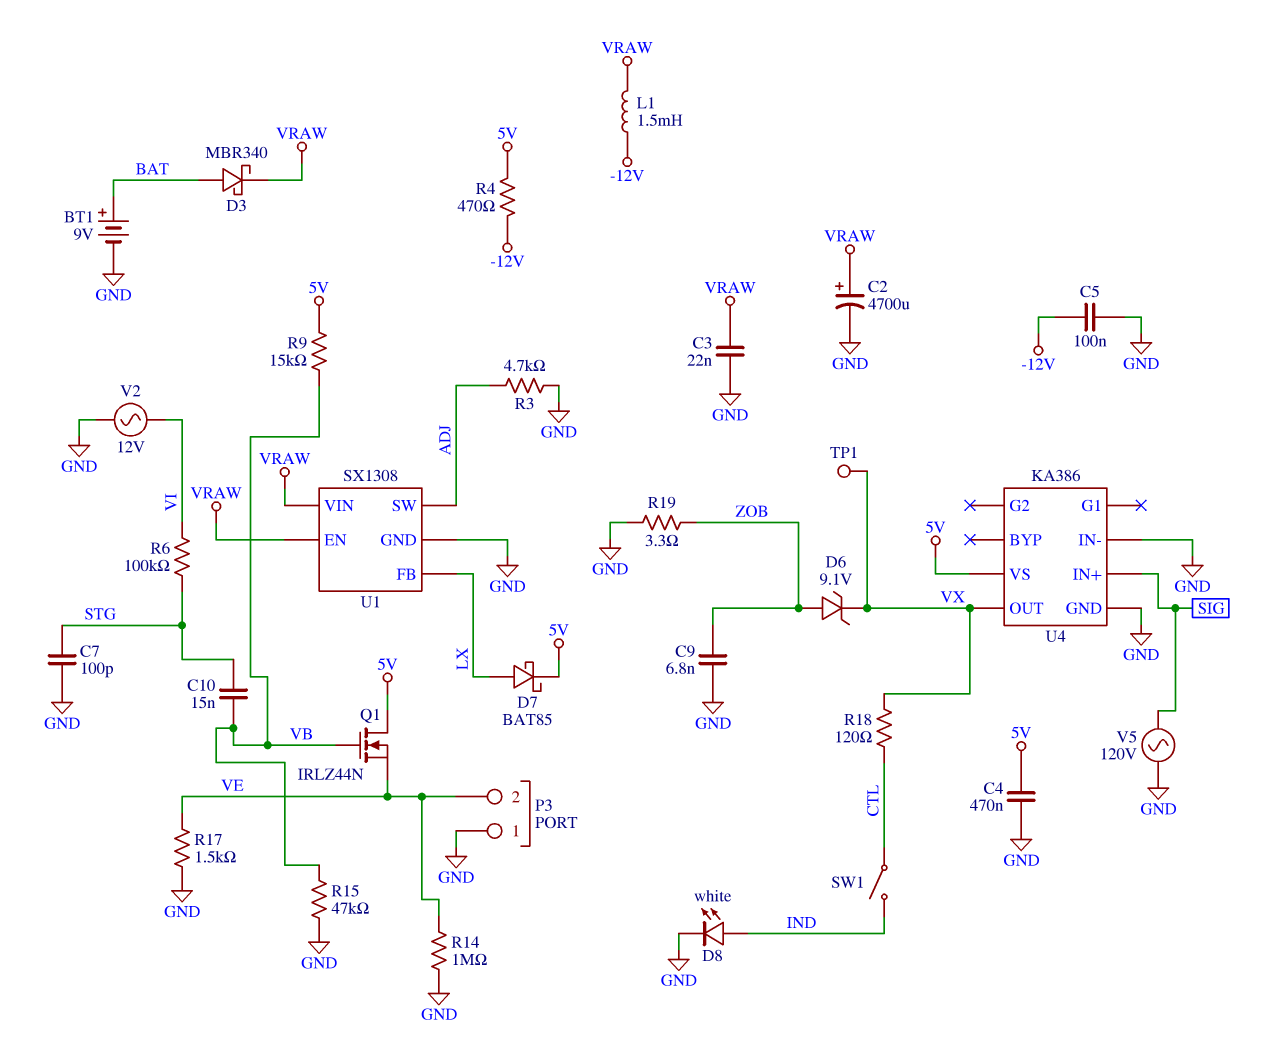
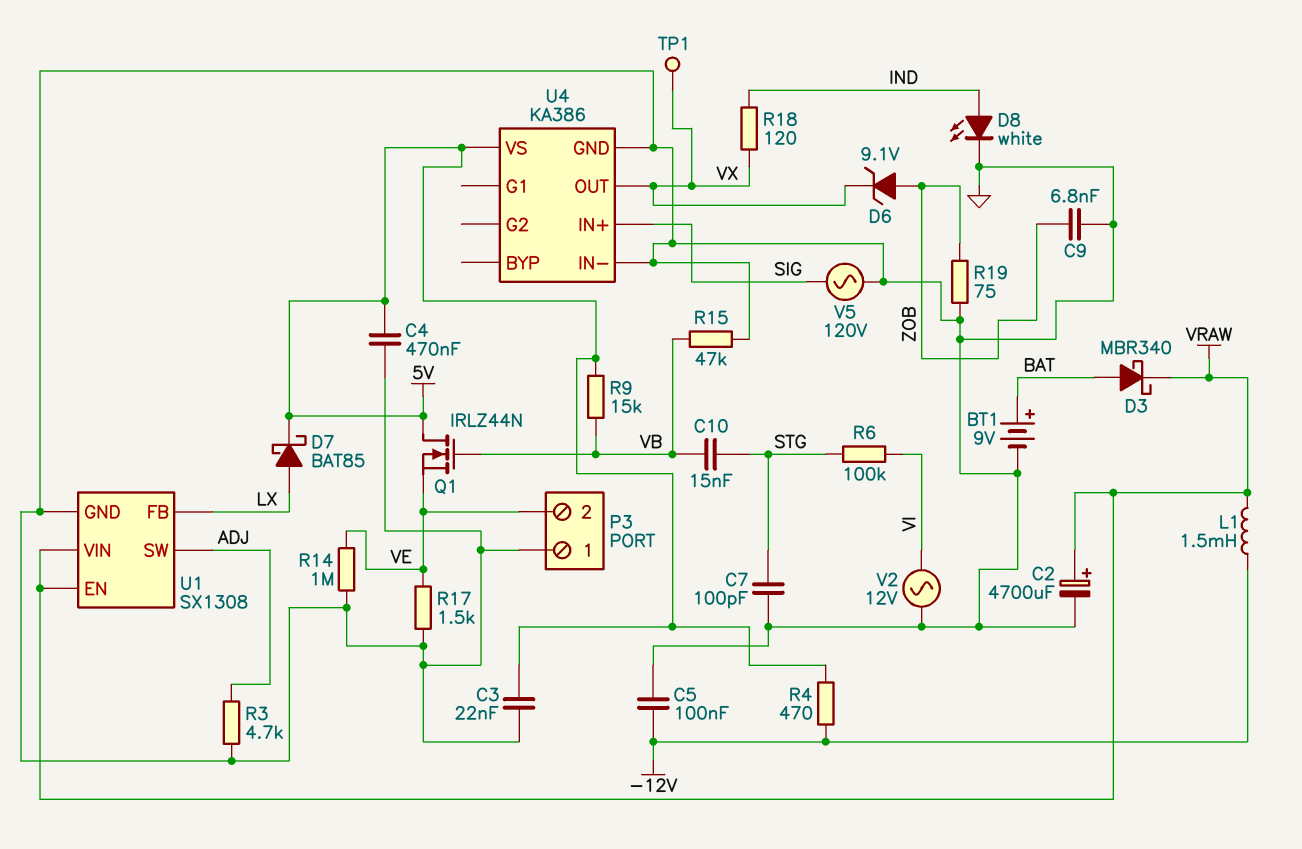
C3: 22nF (GND, VRAW) -> 22nF (5V, GND)
R18: 120 (CTL, VX) -> 120 (IND, VX)
R19: 3.3 (GND, ZOB) -> 75 (GND, ZOB)
SW1: switch (CTL, IND) -> none

